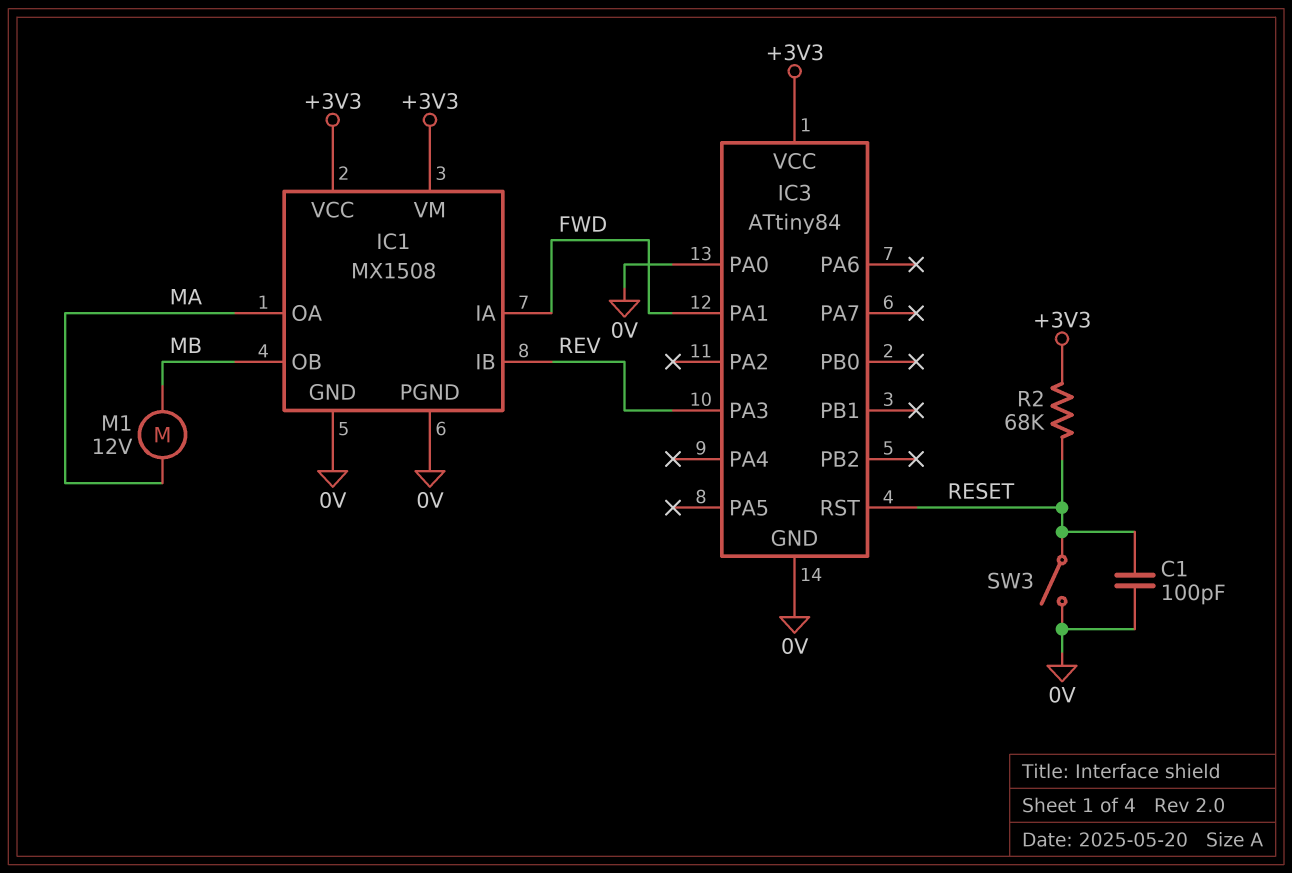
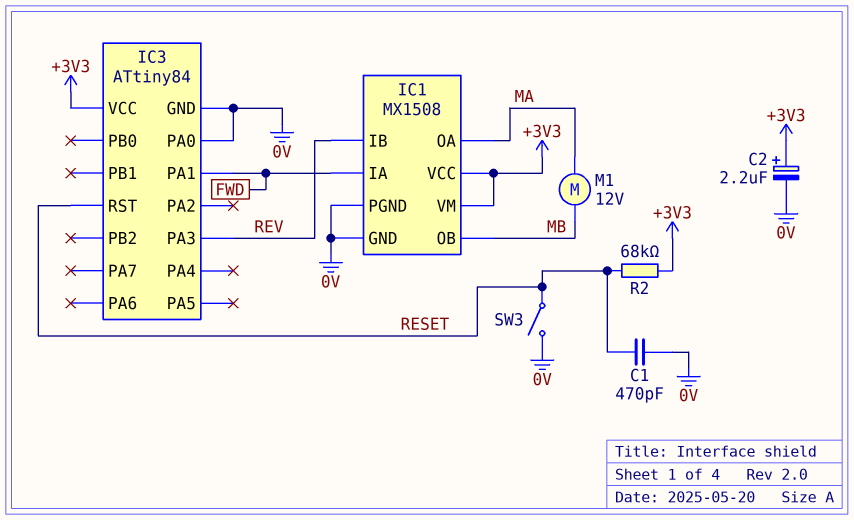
C1: 100pF (0V, RESET) -> 470pF (0V, RESET)
C2: none -> 2.2uF (plus +3V3, minus 0V)

